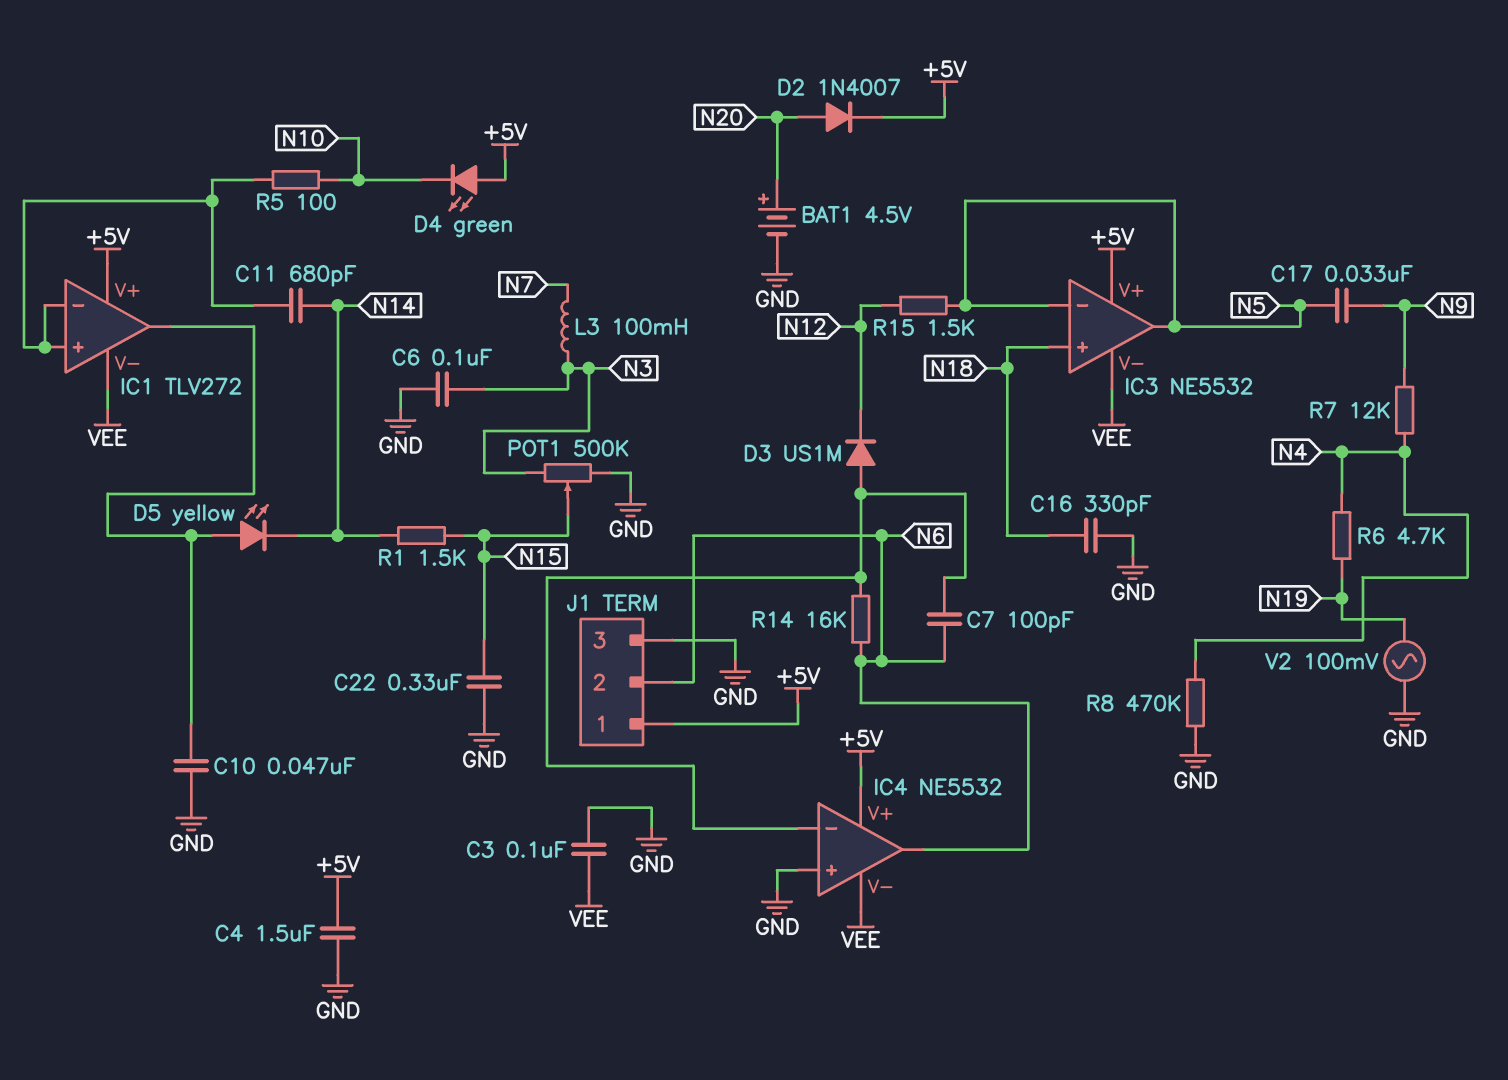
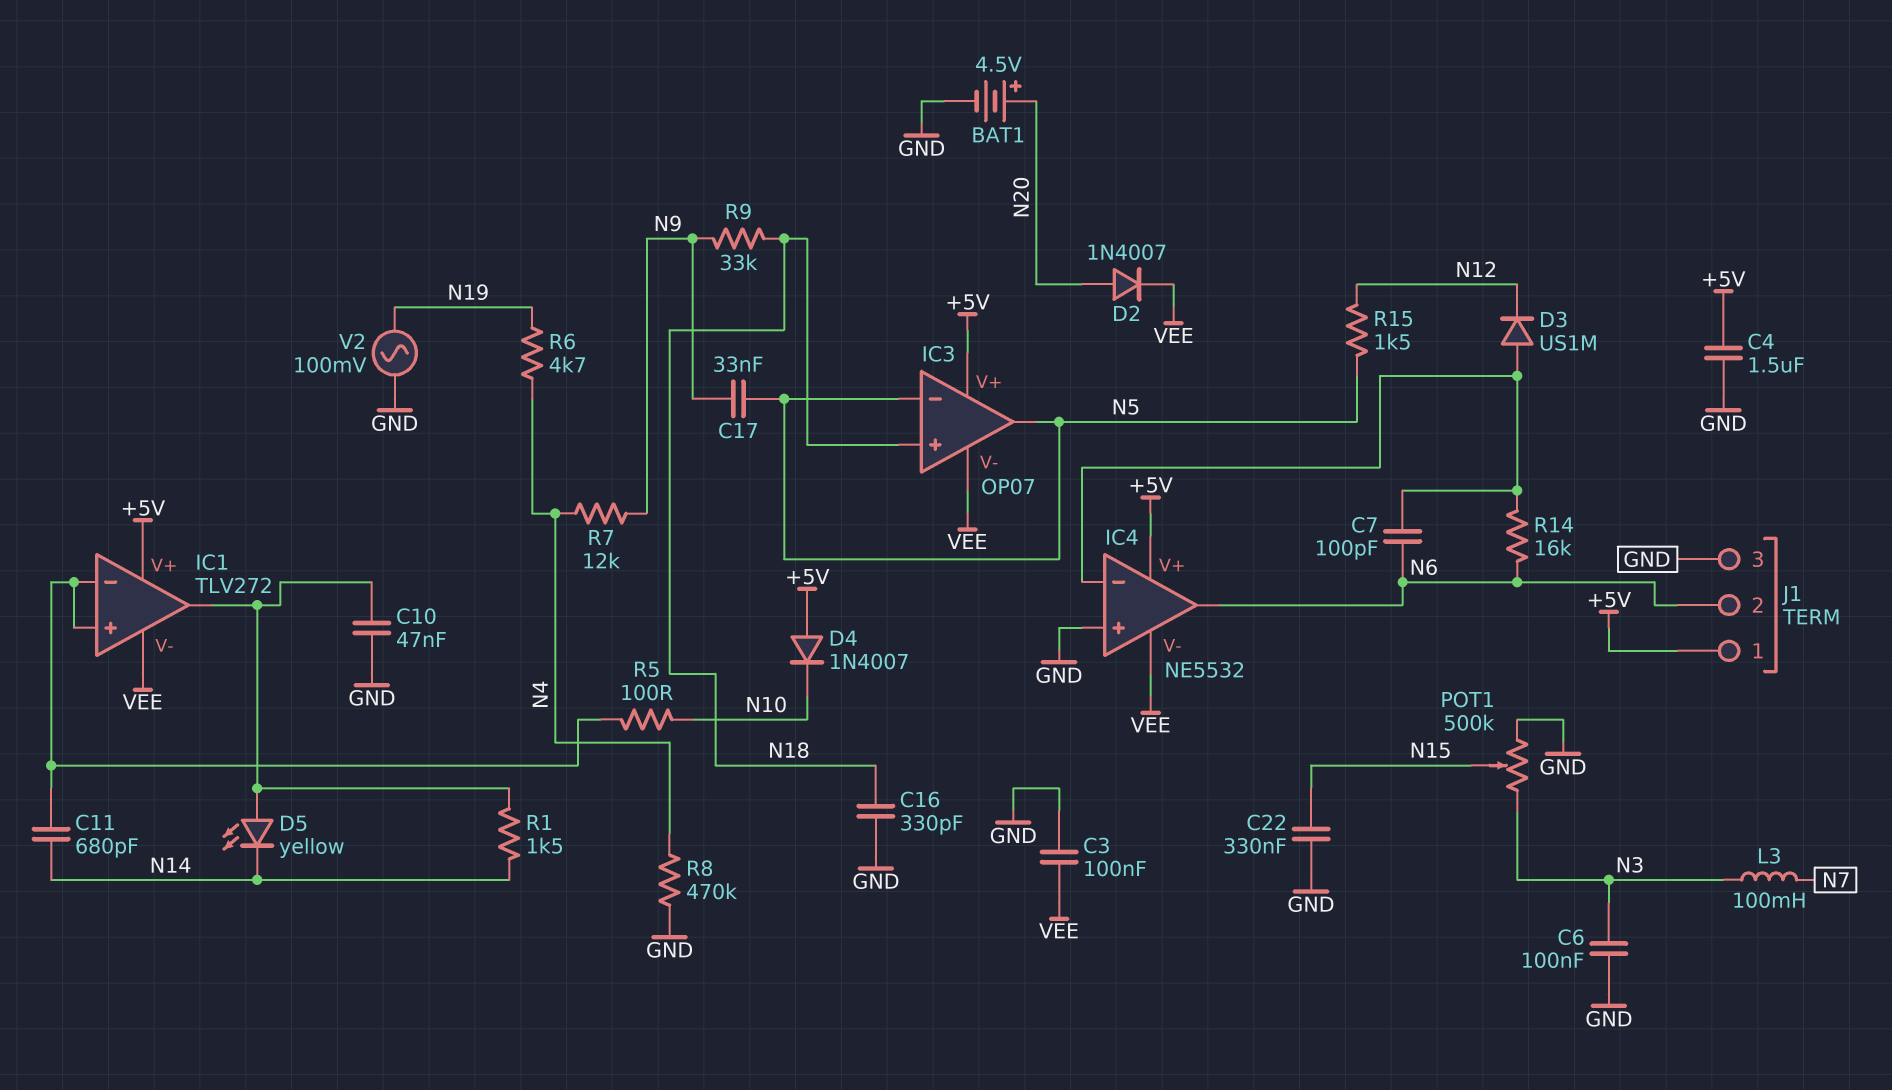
D2: diode 1N4007 (A N20, K +5V) -> diode 1N4007 (A N20, K VEE)
D4: LED green (A +5V, K N10) -> diode 1N4007 (A +5V, K N10)
IC3: NE5532 -> OP07
R1: 1.5k (N14, N15) -> 1.5k (IC1/out, N14)
R9: none -> 33k (N9, N18)

